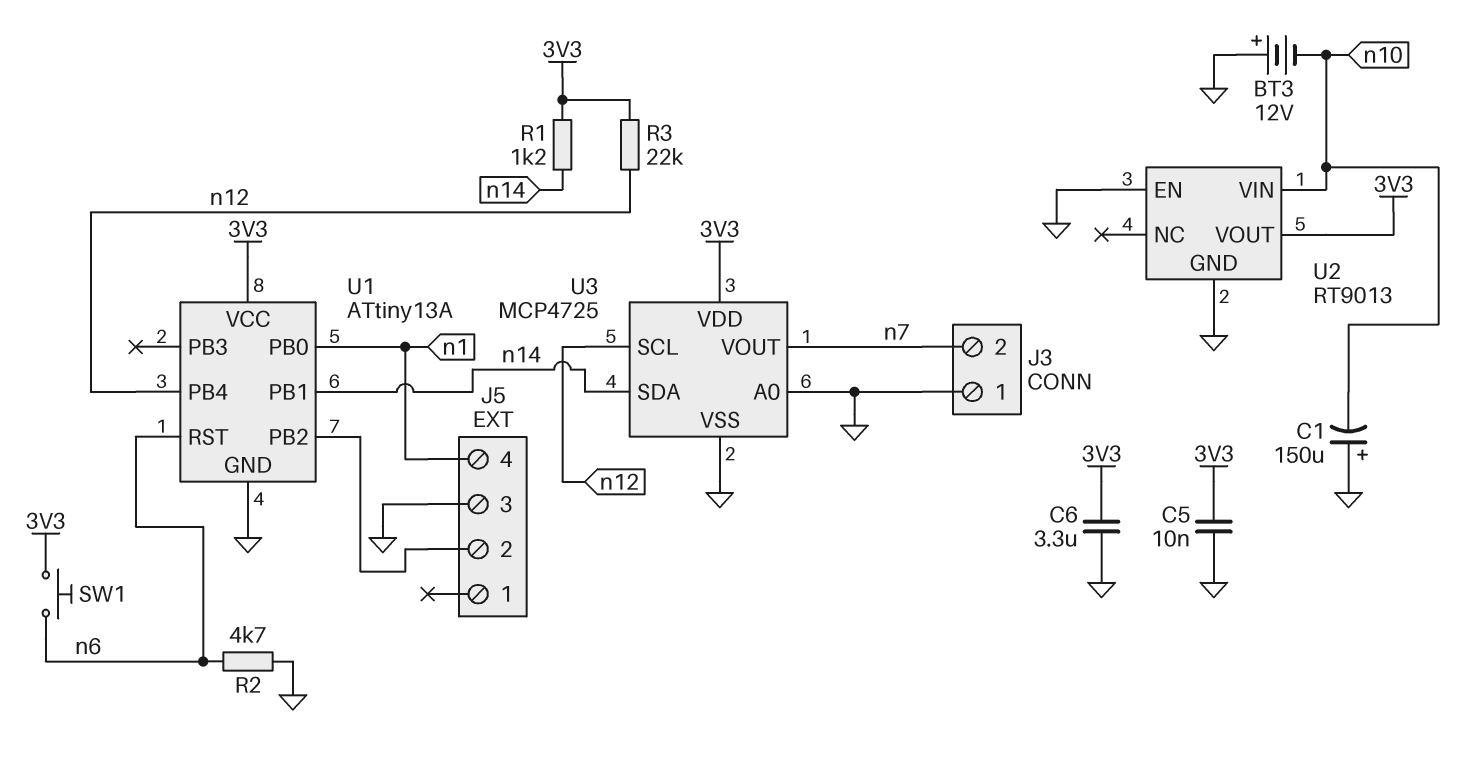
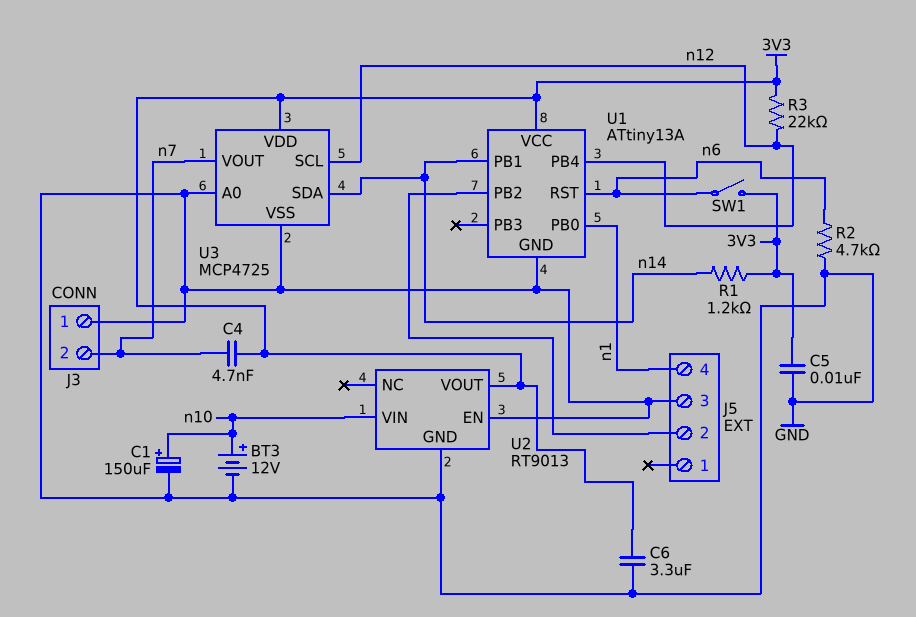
BT3: 12V (plus GND, minus n10) -> 12V (plus n10, minus GND)
C1: 150uF (plus GND, minus n10) -> 150uF (plus n10, minus GND)
C4: none -> 4.7nF (3V3, n7)
SW1: button (3V3, n6) -> switch (3V3, n6)

